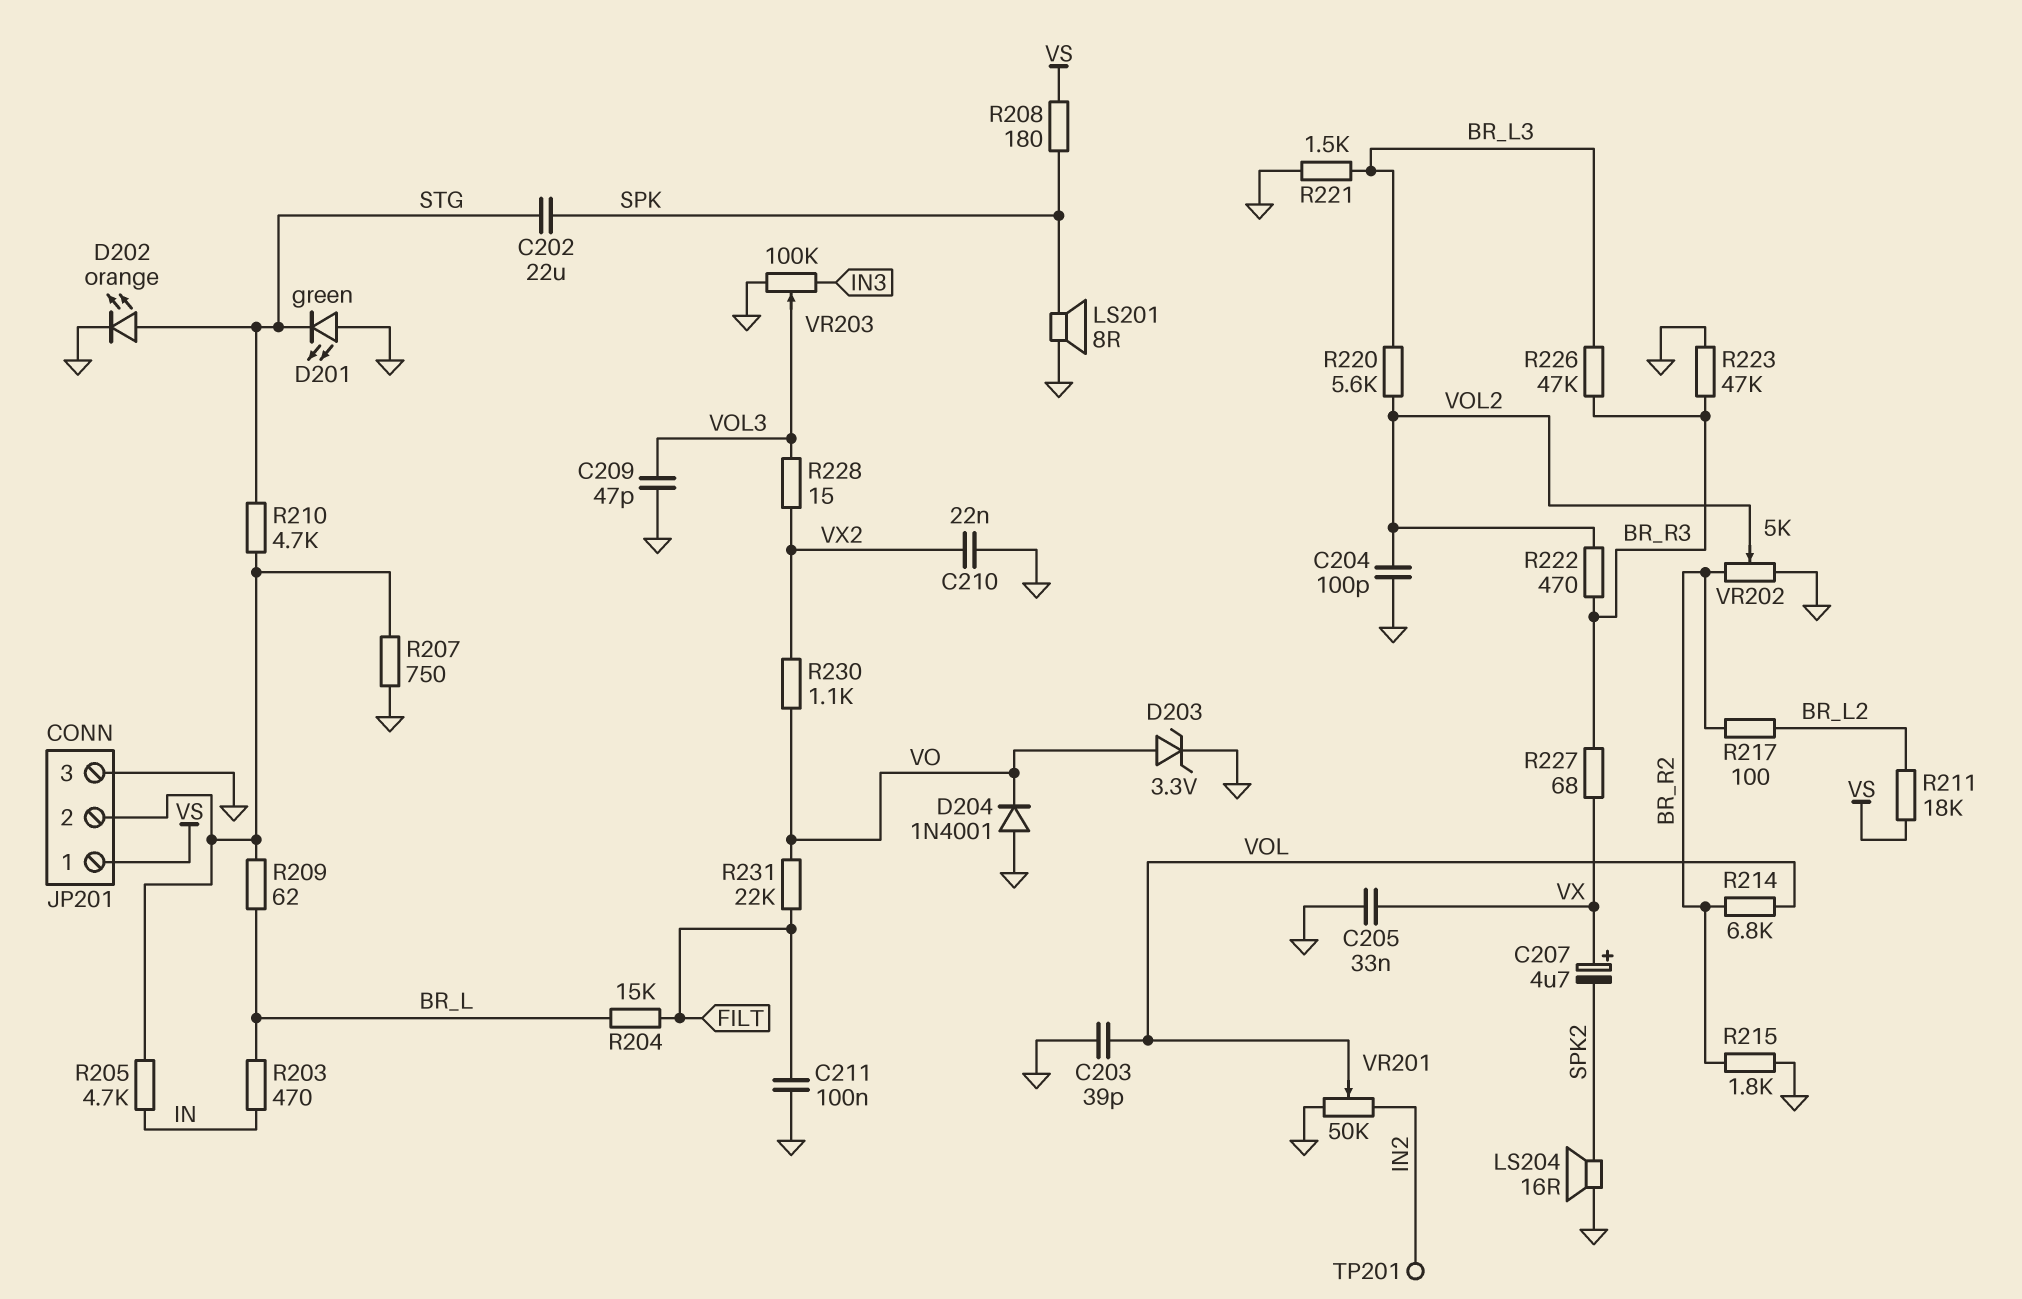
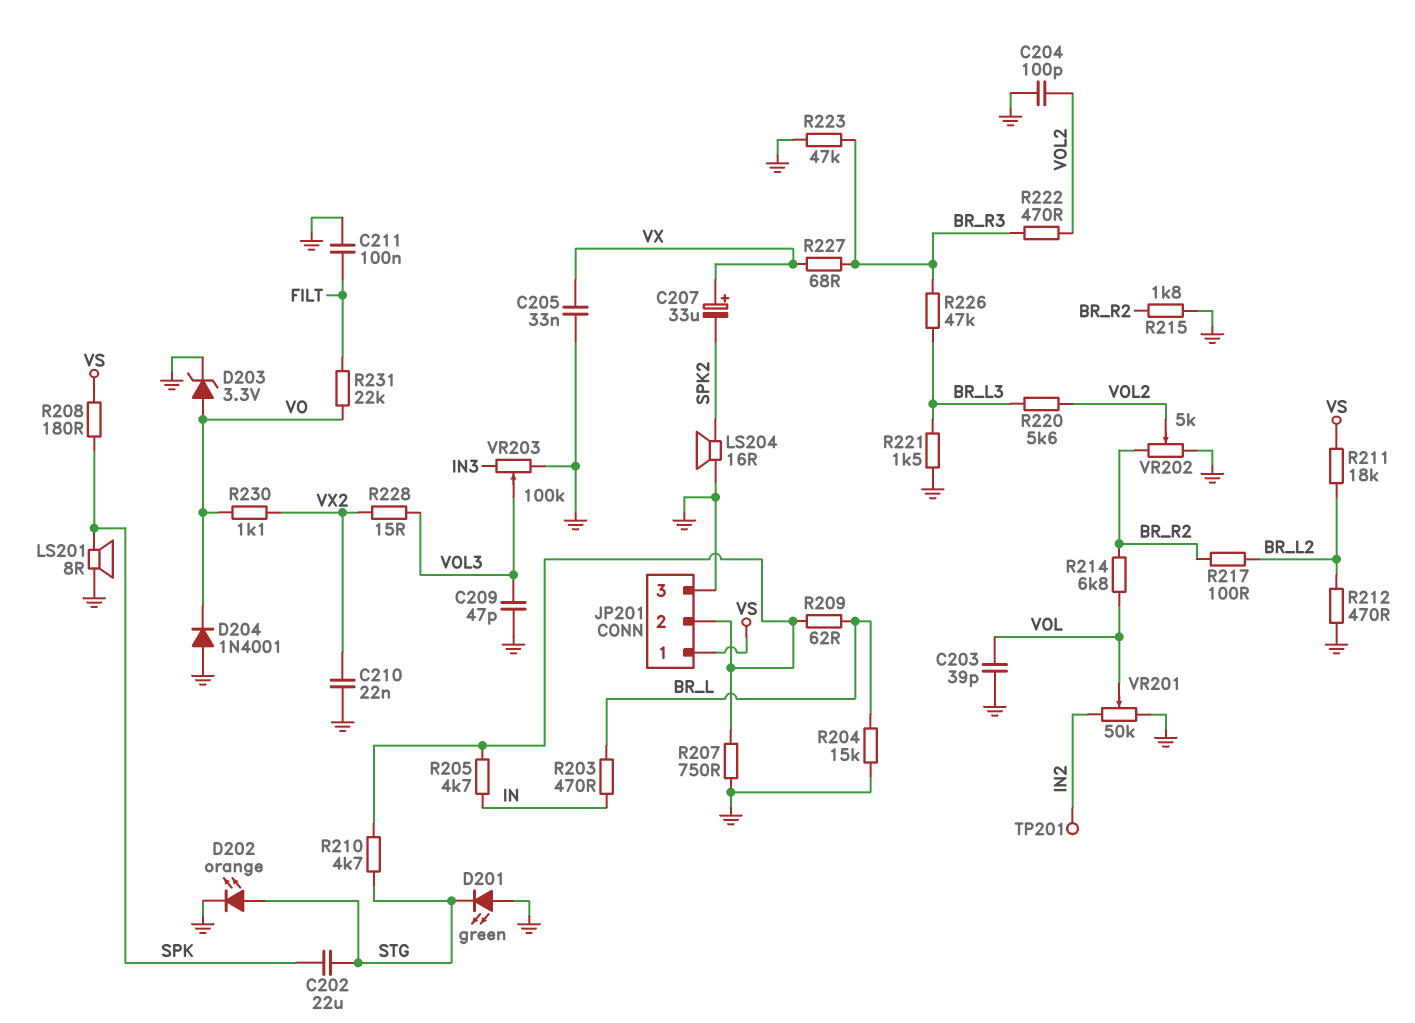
C207: 4.7uF (plus VX, minus SPK2) -> 33uF (plus VX, minus SPK2)
R204: 15k (BR_L, FILT) -> 15k (BR_L, GND)
R212: none -> 470 (BR_L2, GND)

